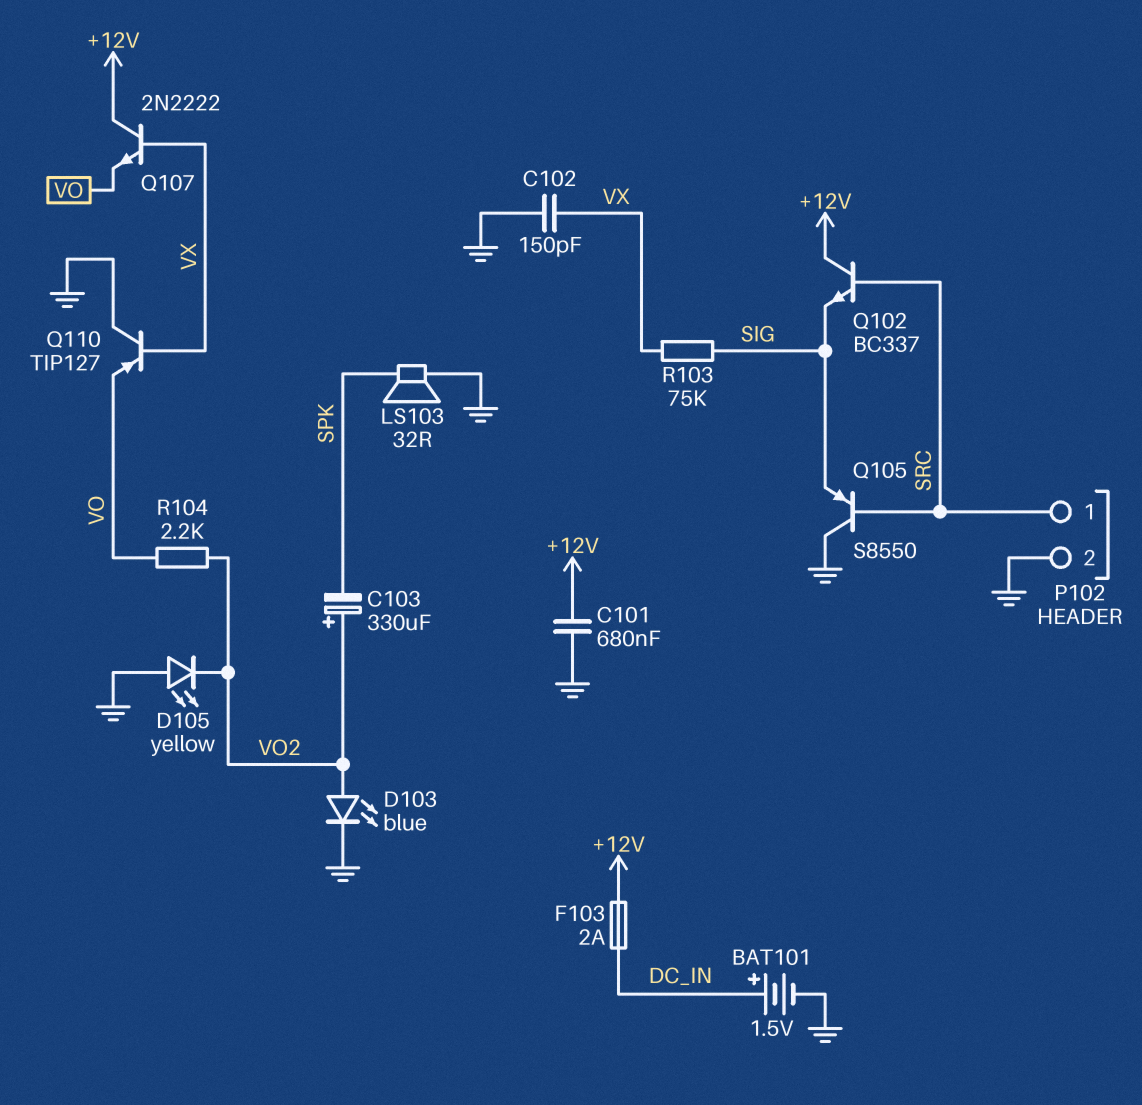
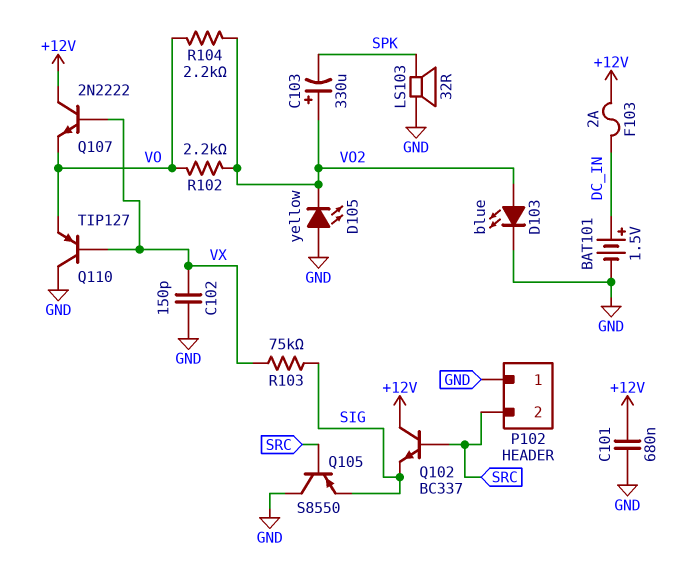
P102 pin 1: SRC -> GND
P102 pin 2: GND -> SRC
R102: none -> 2.2k (VO, VO2)

